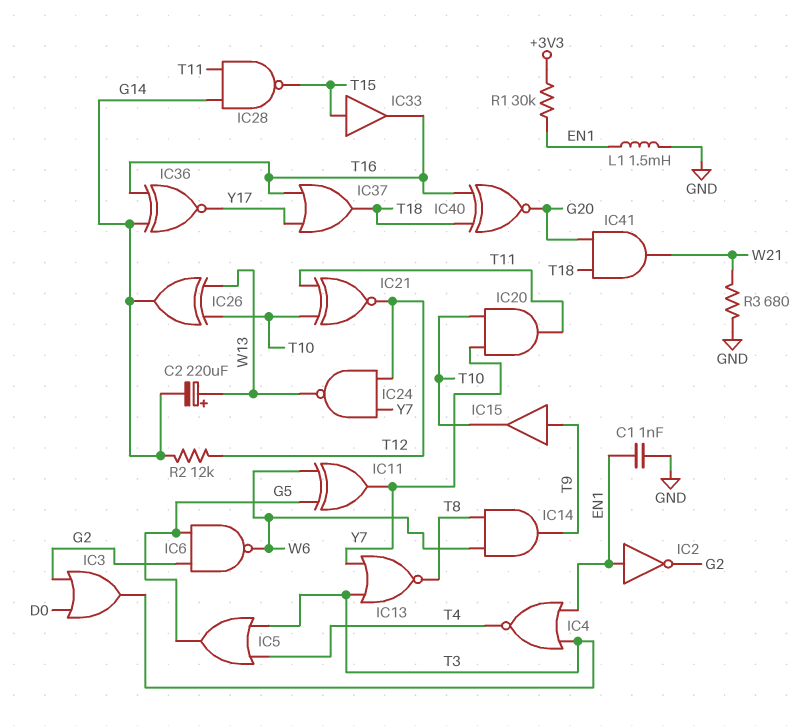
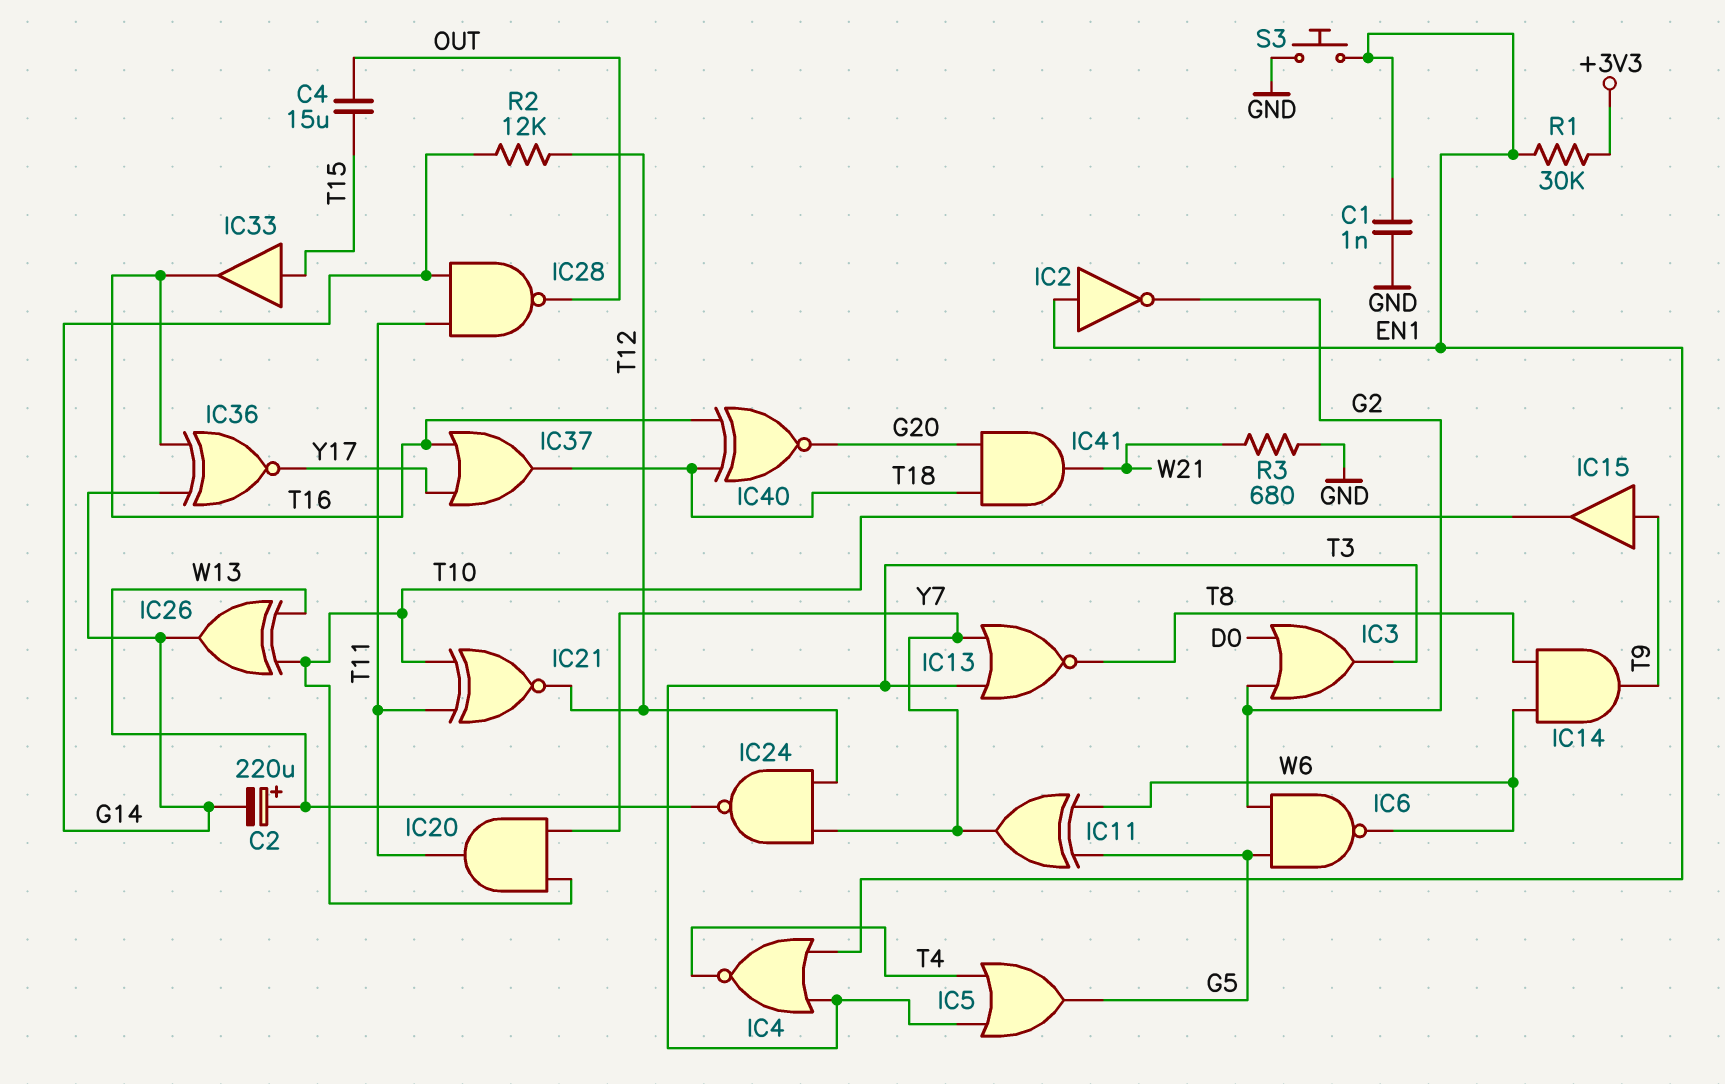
C4: none -> 15uF (OUT, T15)
IC28: NAND (in G14, in T11, out T15) -> NAND (in G14, in T11, out OUT)
L1: 1.5mH (EN1, GND) -> none
S3: none -> button (EN1, GND)

